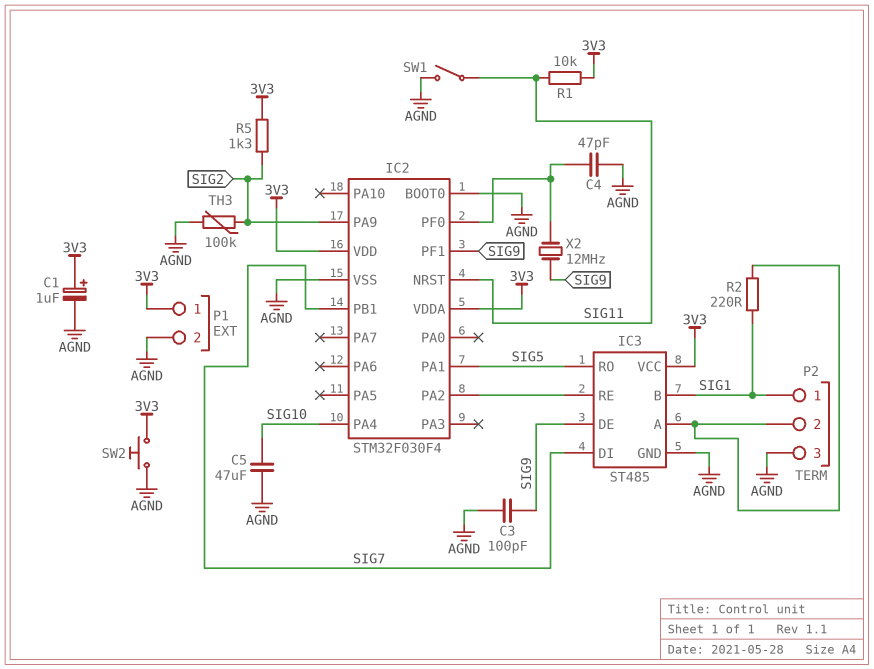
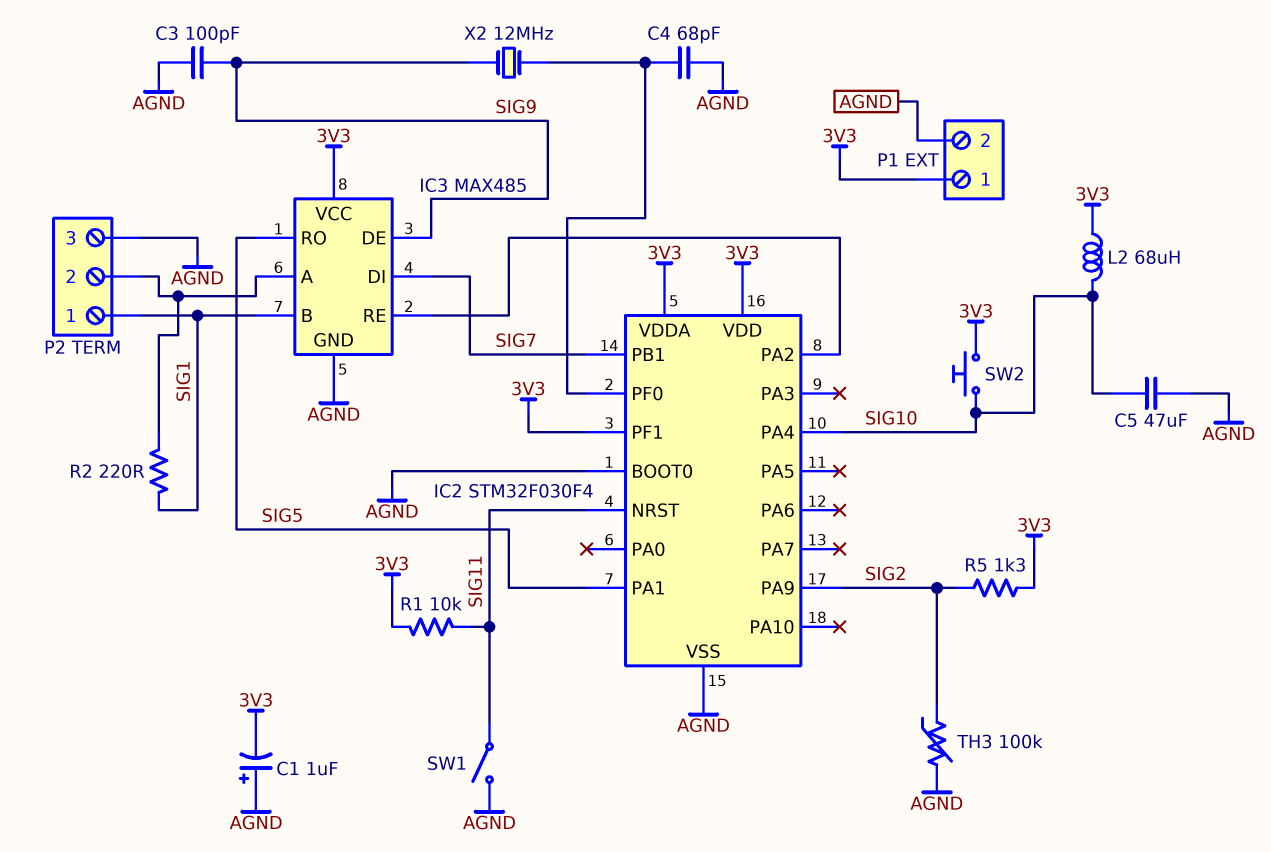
C1: 1uF (plus 3V3, minus AGND) -> 1uF (plus AGND, minus 3V3)
C4: 47pF (AGND, IC2/PF0) -> 68pF (AGND, IC2/PF0)
IC2 pin PF1: SIG9 -> 3V3
IC3: ST485 -> MAX485
L2: none -> 68uH (3V3, SIG10)
SW2: button (3V3, AGND) -> button (3V3, SIG10)

